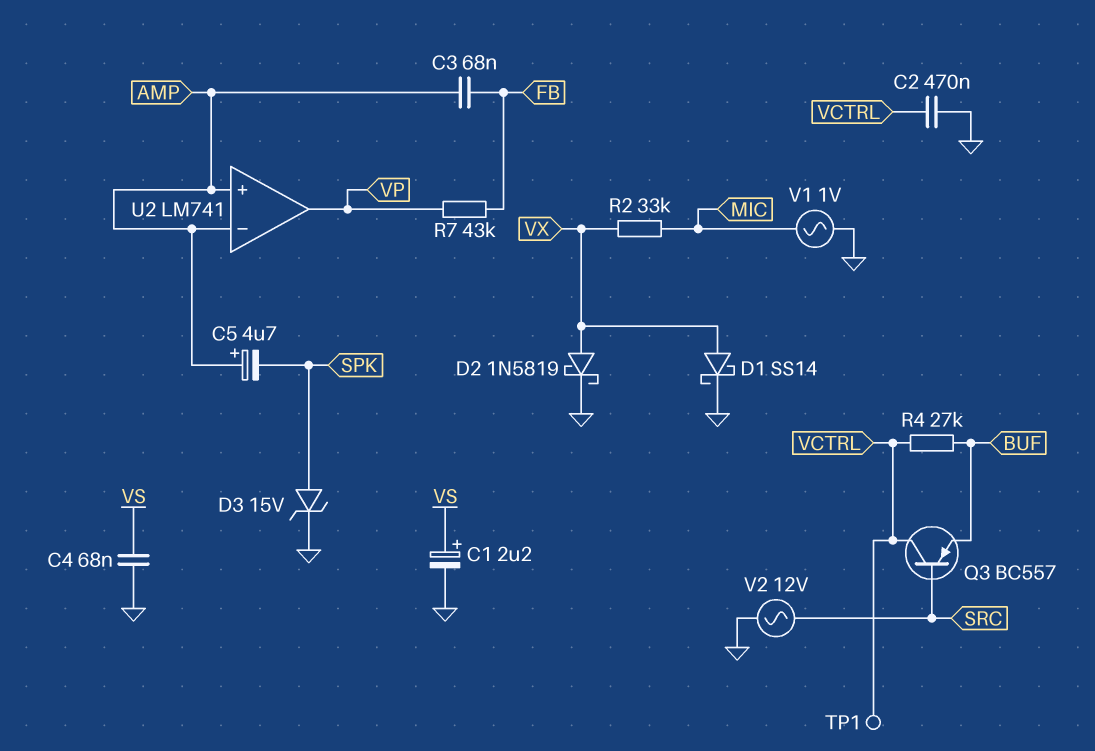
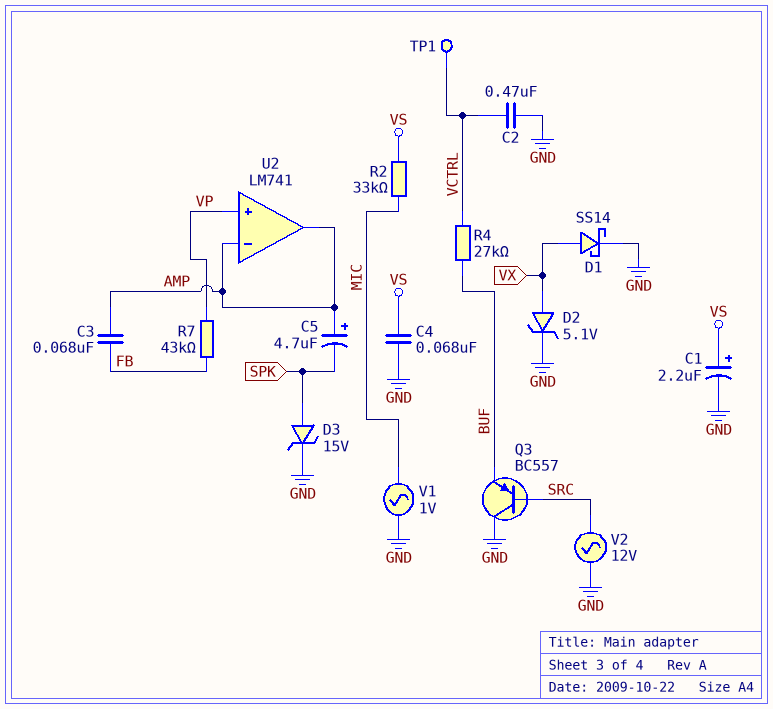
D2: schottky 1N5819 (A VX, K GND) -> zener 5.1V (A VX, K GND)
Q3: PNP BC557 (B SRC, C VCTRL, E BUF) -> PNP BC557 (B SRC, C GND, E BUF)
R2: 33k (MIC, VX) -> 33k (MIC, VS)
U2 pin in+: AMP -> VP
U2 pin out: VP -> AMP

